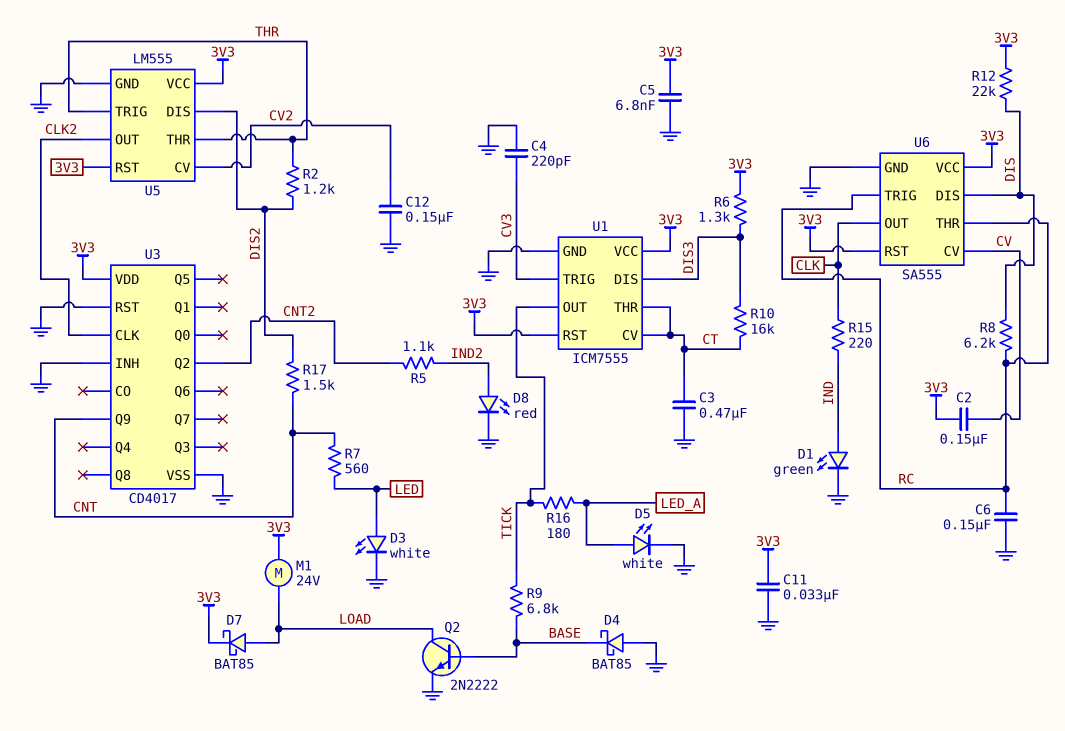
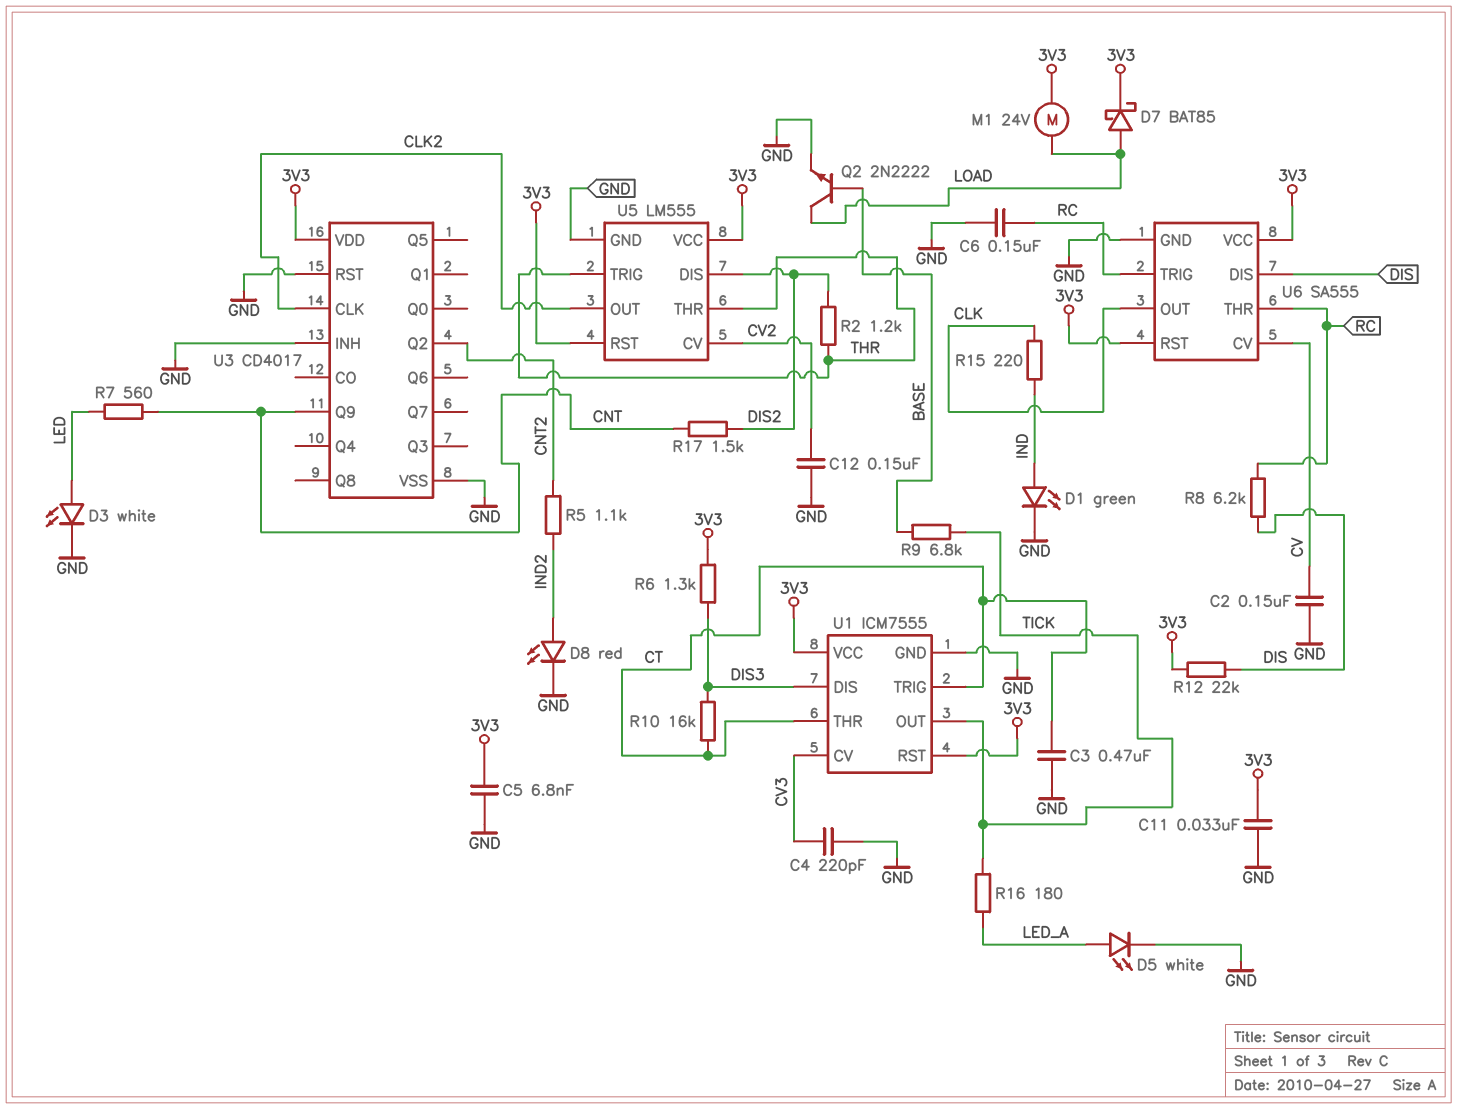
C2: 150nF (3V3, CV) -> 150nF (CV, GND)
D4: schottky BAT85 (A GND, K BASE) -> none
U1 pin CV: CT -> CV3
U1 pin TRIG: CV3 -> CT

